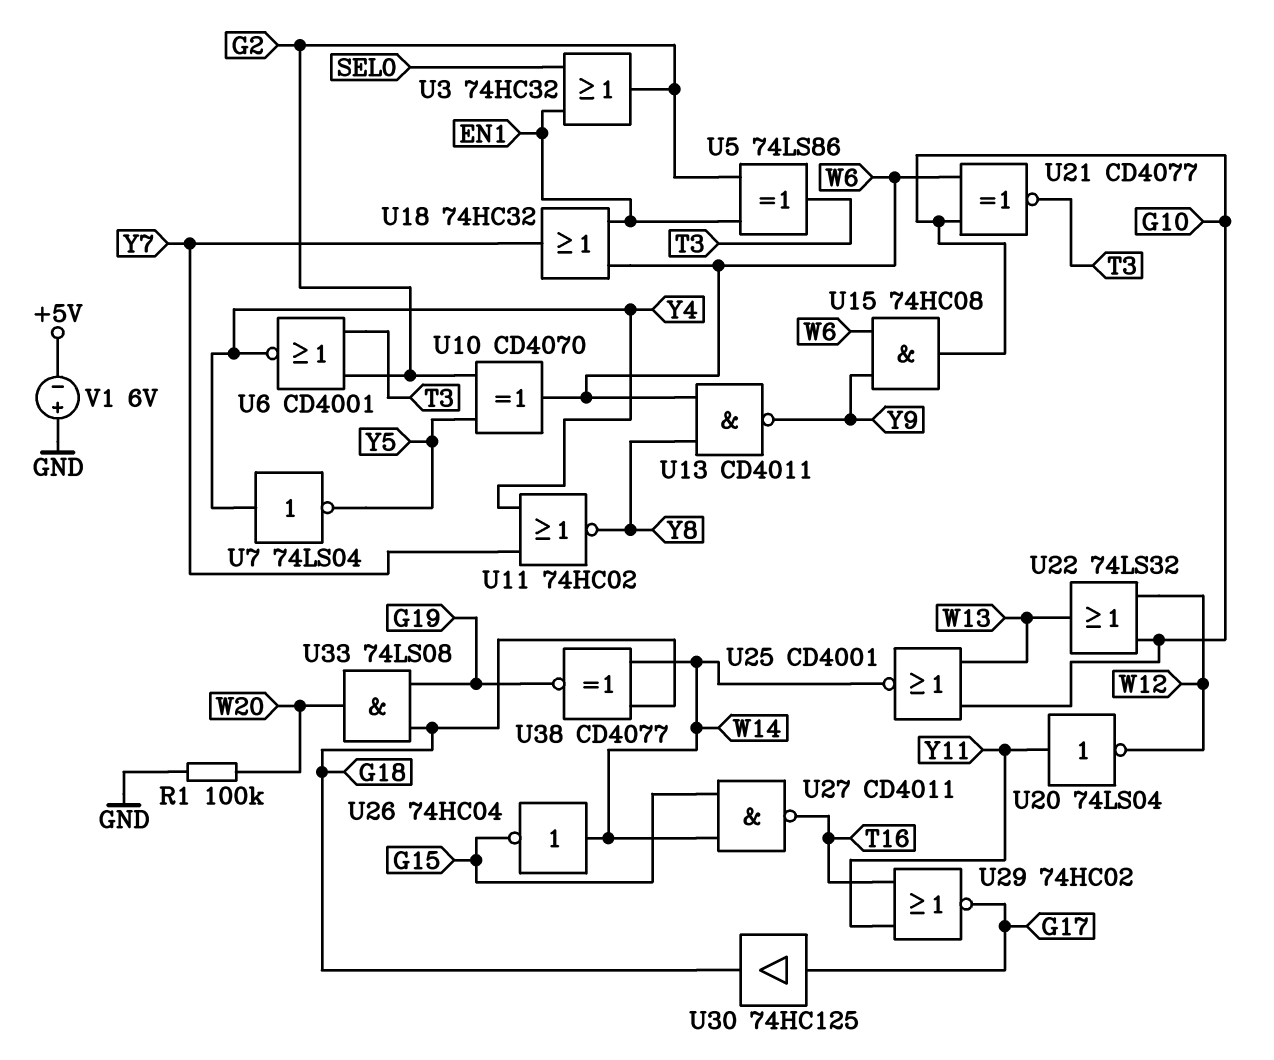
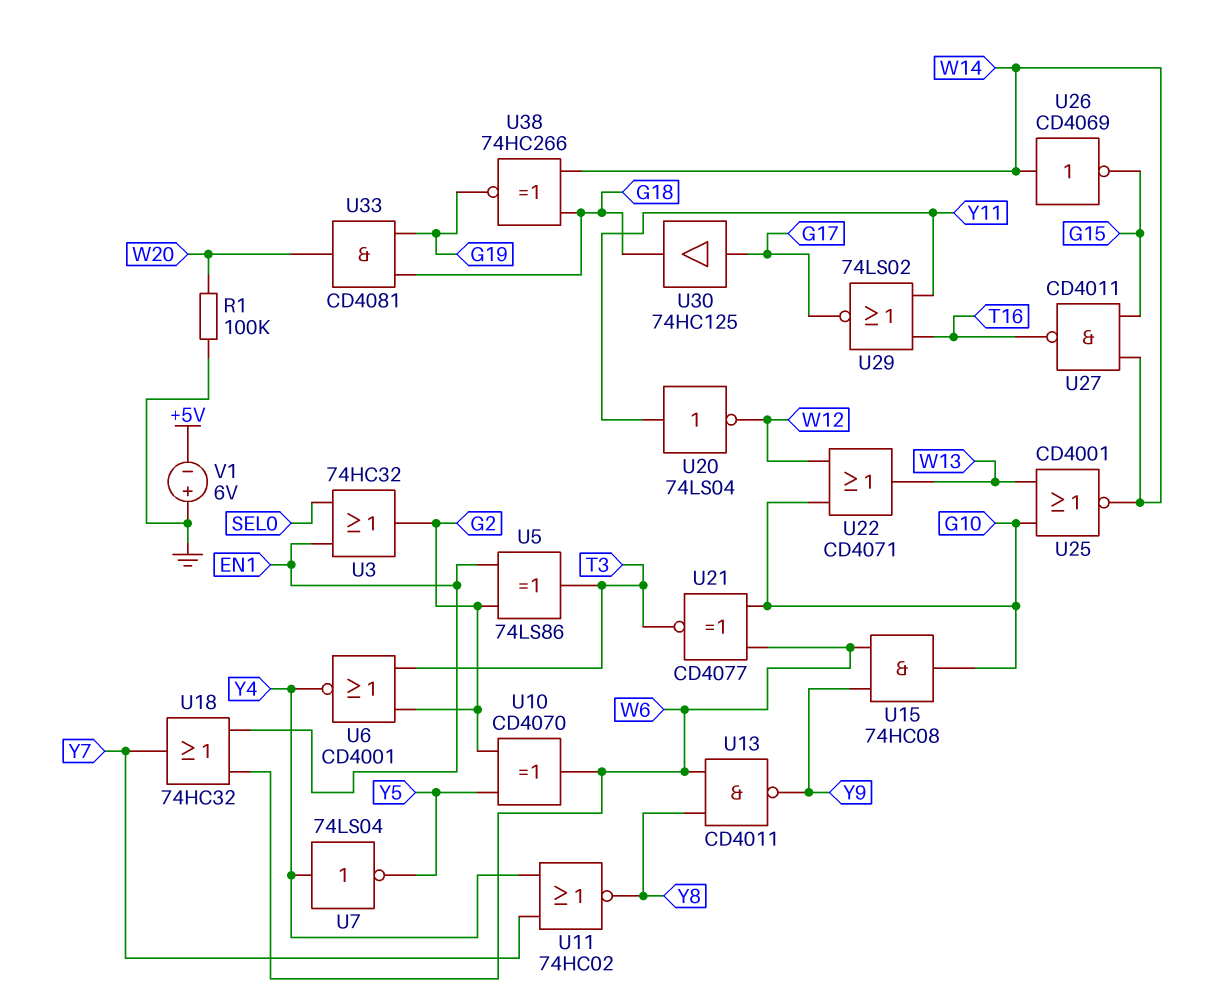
U22: OR 74LS32 (in G10, in W12, out W13) -> OR CD4071 (in G10, in W12, out W13)
U26: NOT 74HC04 (in W14, out G15) -> NOT CD4069 (in W14, out G15)
U29: NOR 74HC02 (in T16, in Y11, out G17) -> NOR 74LS02 (in T16, in Y11, out G17)
U33: AND 74LS08 (in G18, in G19, out W20) -> AND CD4081 (in G18, in G19, out W20)
U38: XNOR CD4077 (in G18, in W14, out G19) -> XNOR 74HC266 (in G18, in W14, out G19)

